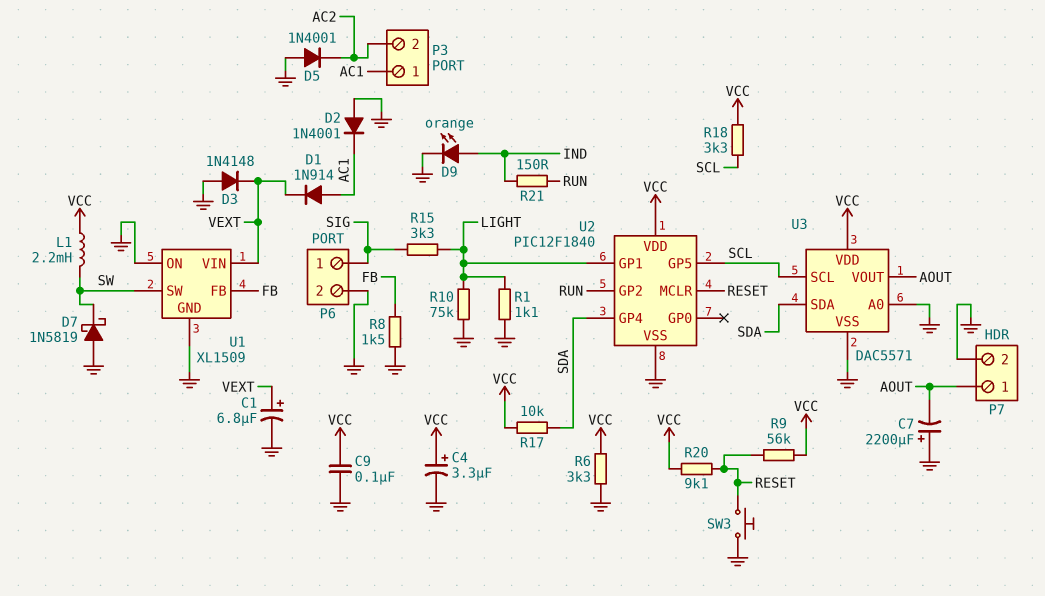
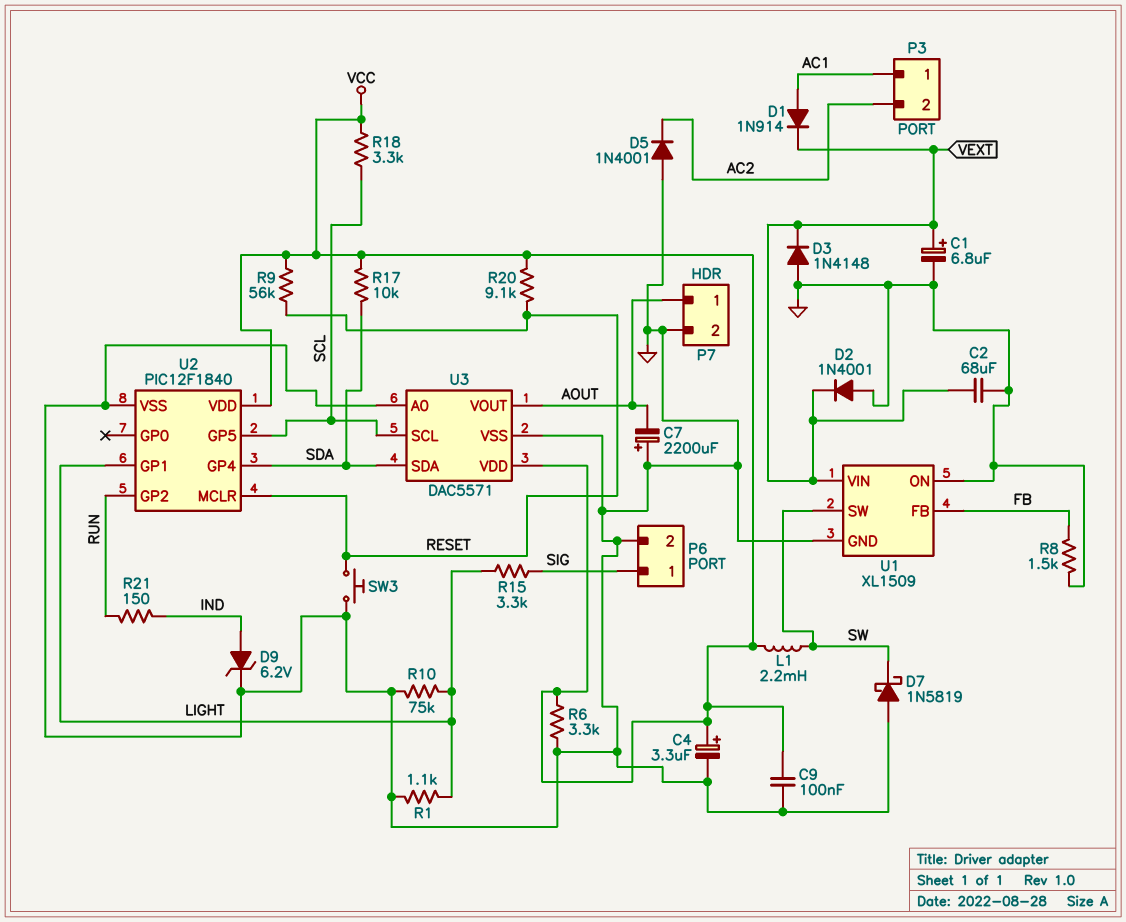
C2: none -> 68uF (GND, VEXT)
D2: diode 1N4001 (A GND, K AC1) -> diode 1N4001 (A GND, K VEXT)
D9: LED orange (A IND, K GND) -> zener 6.2V (A IND, K GND)

